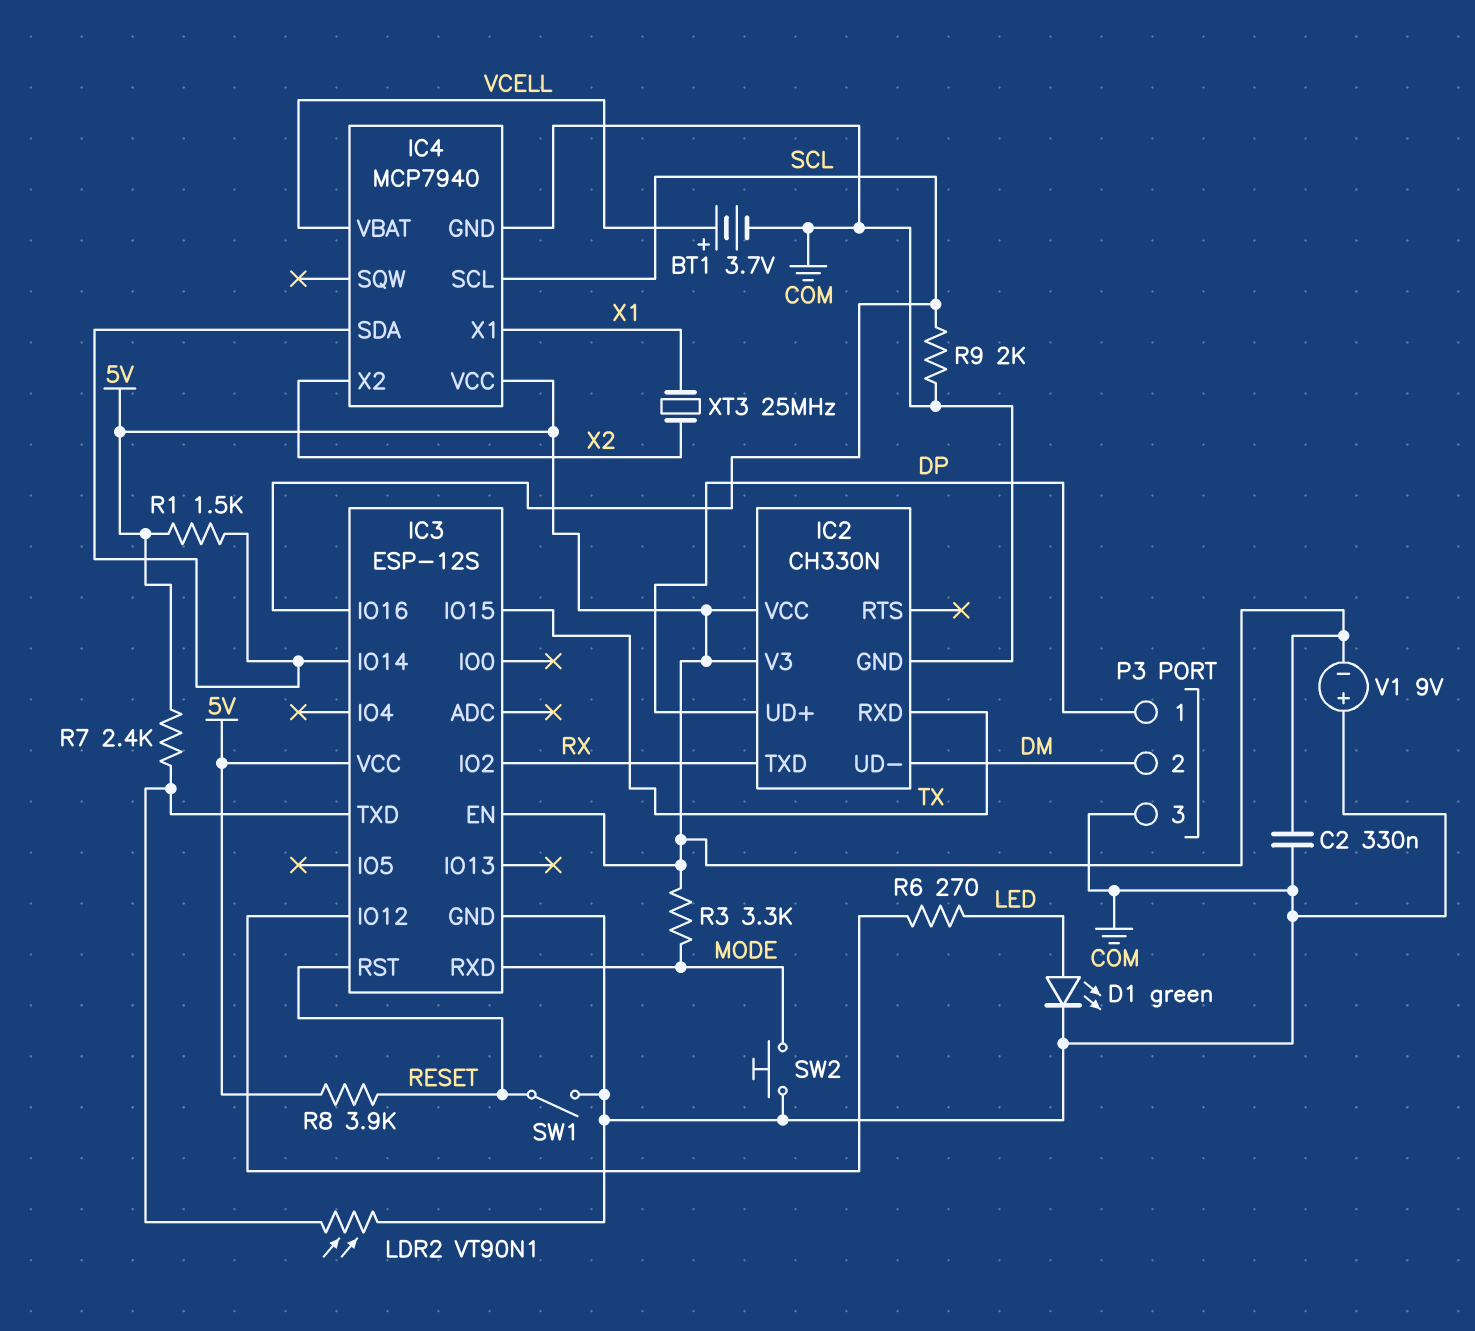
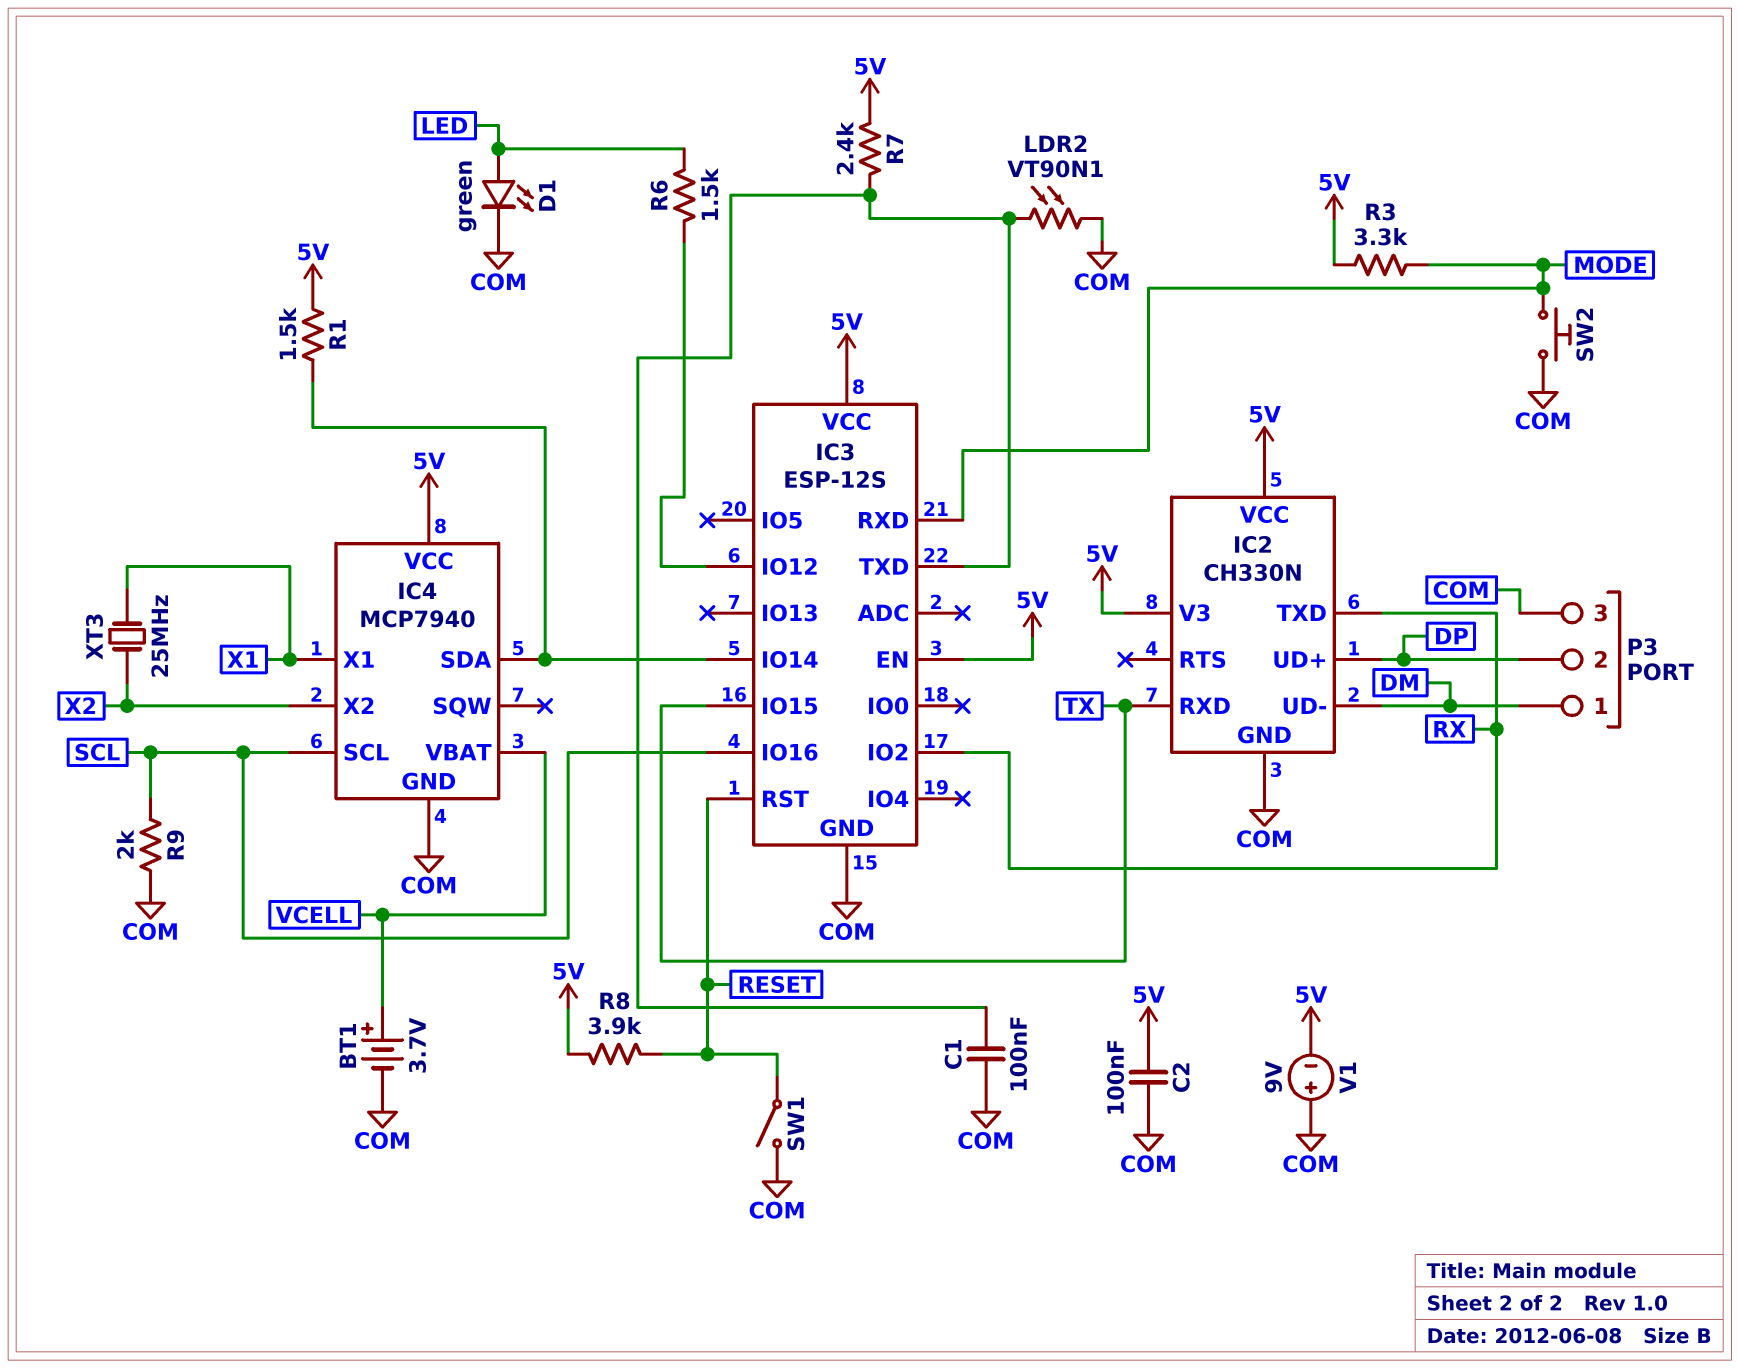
C1: none -> 100nF (COM, IC3/TXD)
C2: 330nF (5V, COM) -> 100nF (5V, COM)
P3 pin 1: DP -> DM
P3 pin 2: DM -> DP
R6: 270 (IC3/IO12, LED) -> 1.5k (IC3/IO12, LED)

